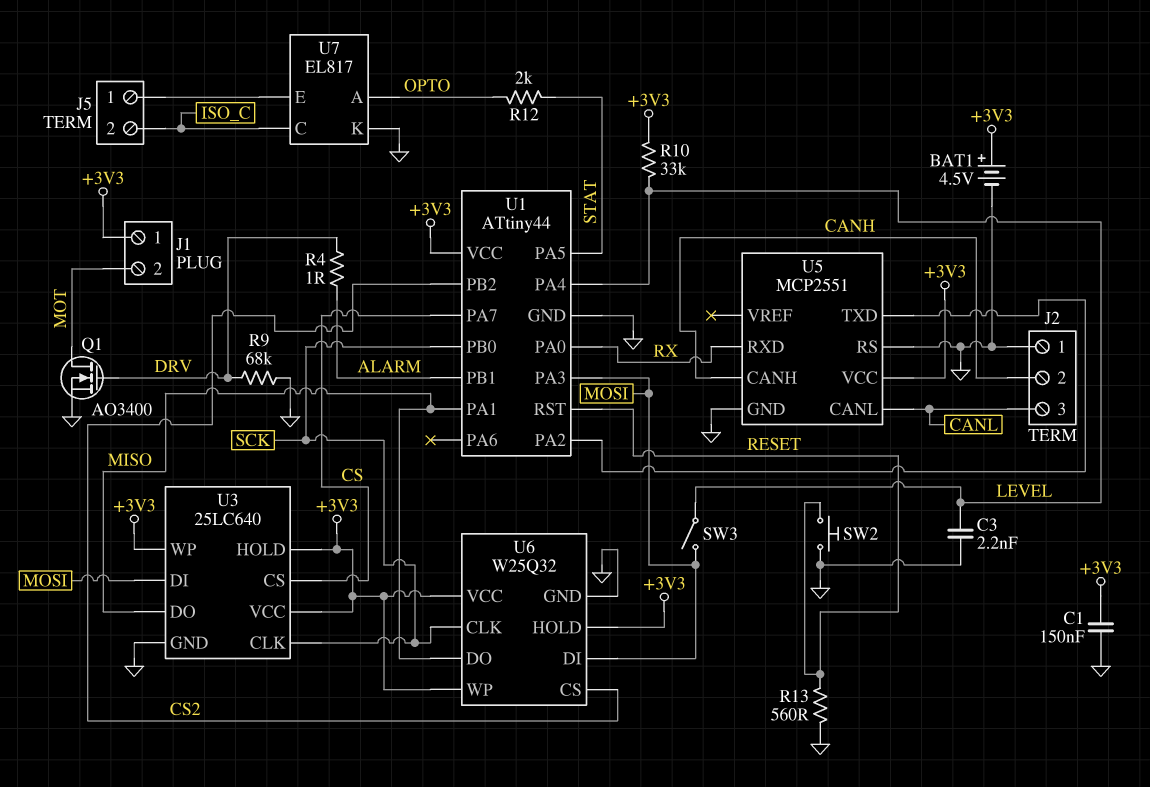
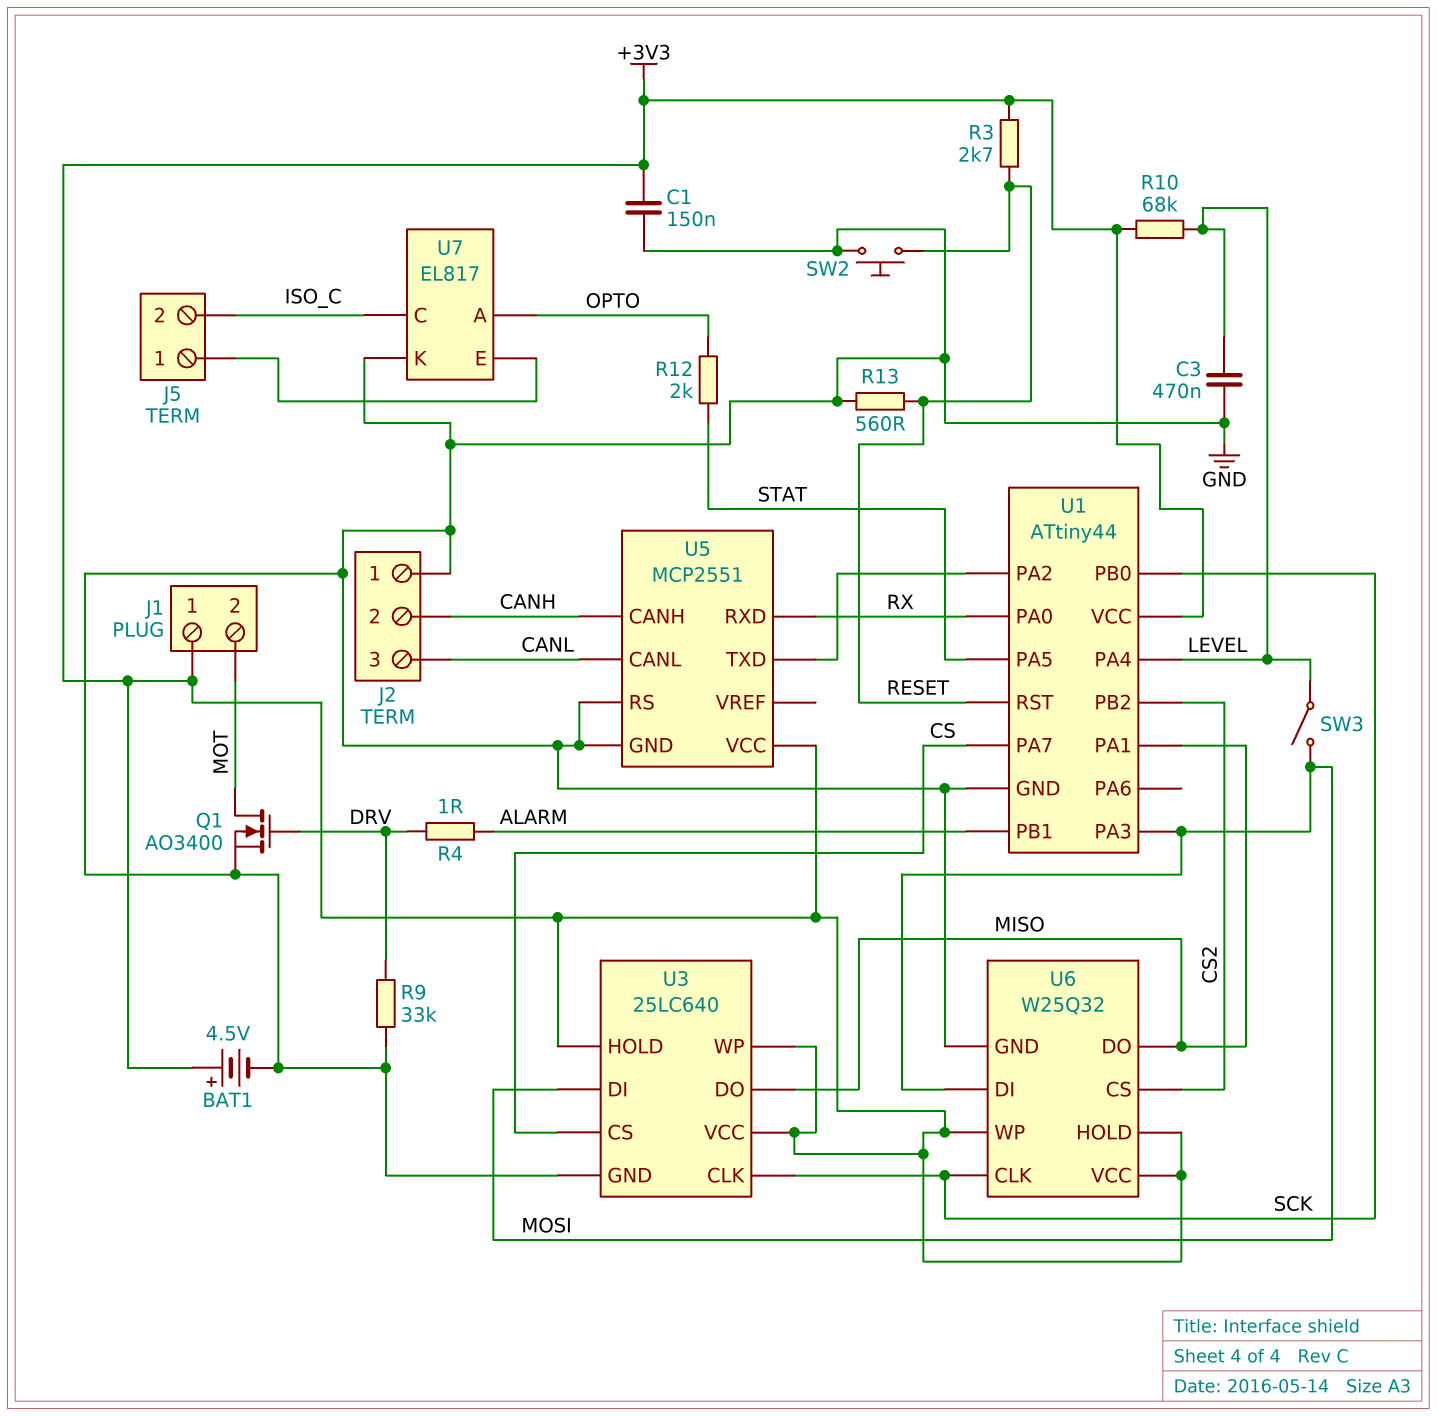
C3: 2.2nF (GND, LEVEL) -> 470nF (GND, LEVEL)
R3: none -> 2.7k (+3V3, RESET)
R9: 68k (DRV, GND) -> 33k (DRV, GND)
R10: 33k (+3V3, LEVEL) -> 68k (+3V3, LEVEL)

